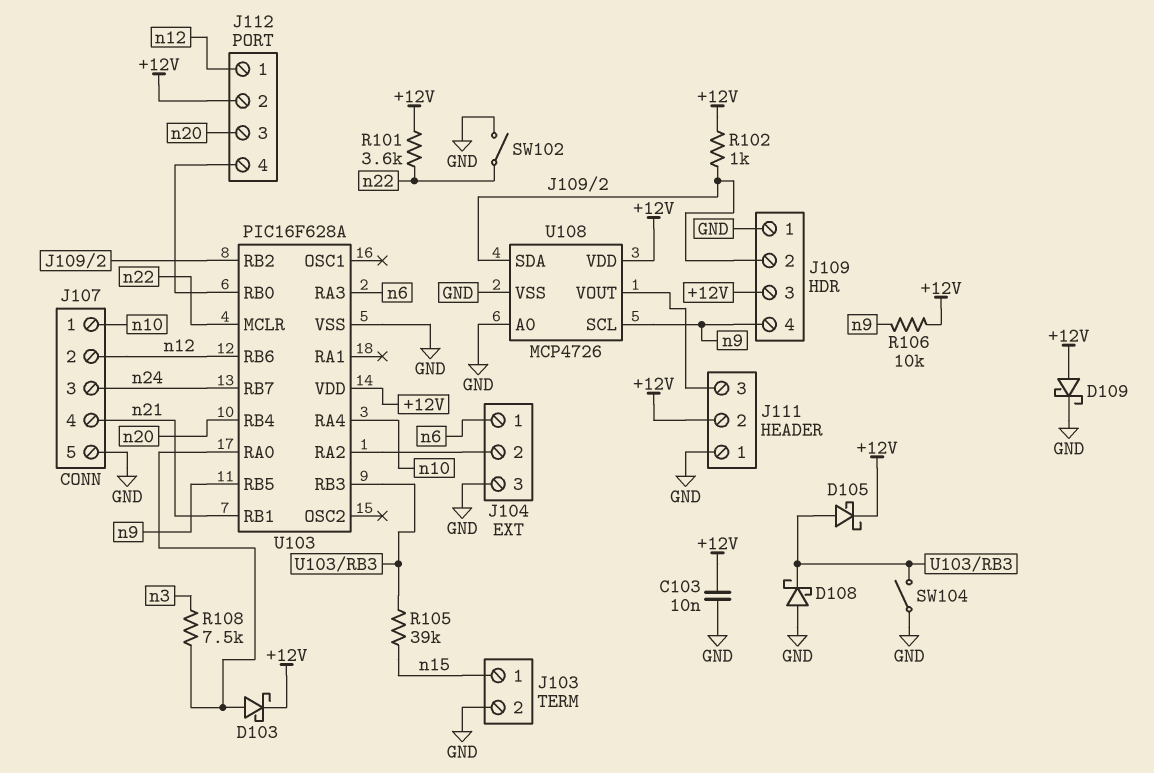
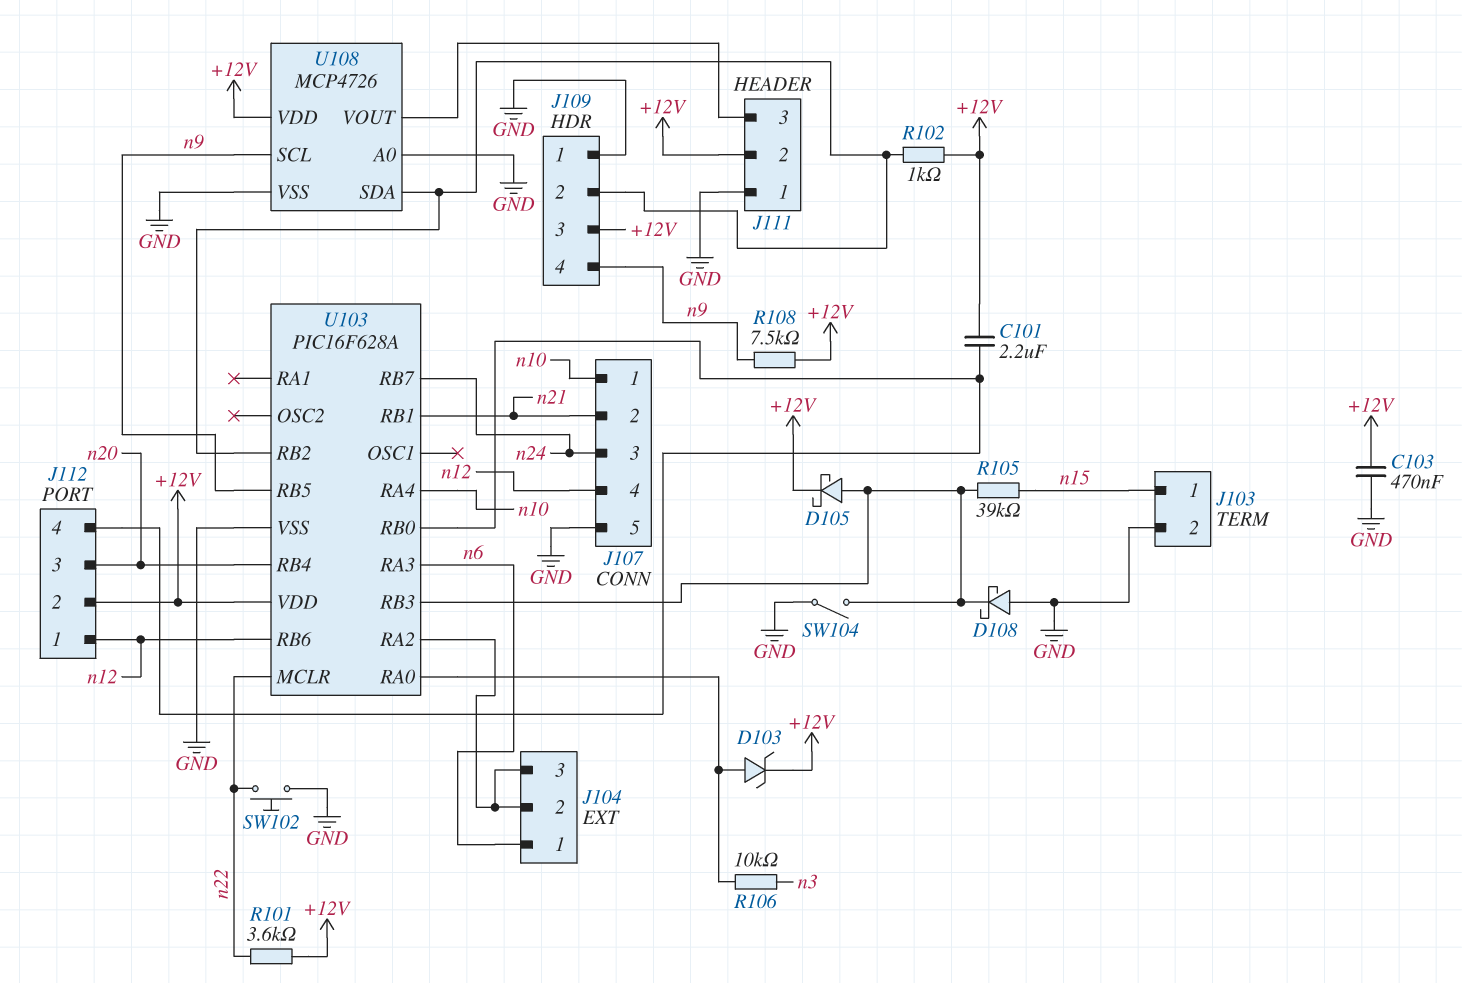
C101: none -> 2.2uF (+12V, J112/4)
C103: 10nF (+12V, GND) -> 470nF (+12V, GND)
D103: schottky (A U103/RA0, K +12V) -> zener (A U103/RA0, K +12V)
D109: schottky (A +12V, K GND) -> none
J104 pin 3: GND -> J104/2
J107 pin 2: n12 -> n21
J107 pin 4: n21 -> n12
R106: 10k (+12V, n9) -> 10k (U103/RA0, n3)
R108: 7.5k (U103/RA0, n3) -> 7.5k (+12V, n9)
SW102: switch (GND, n22) -> button (GND, n22)

